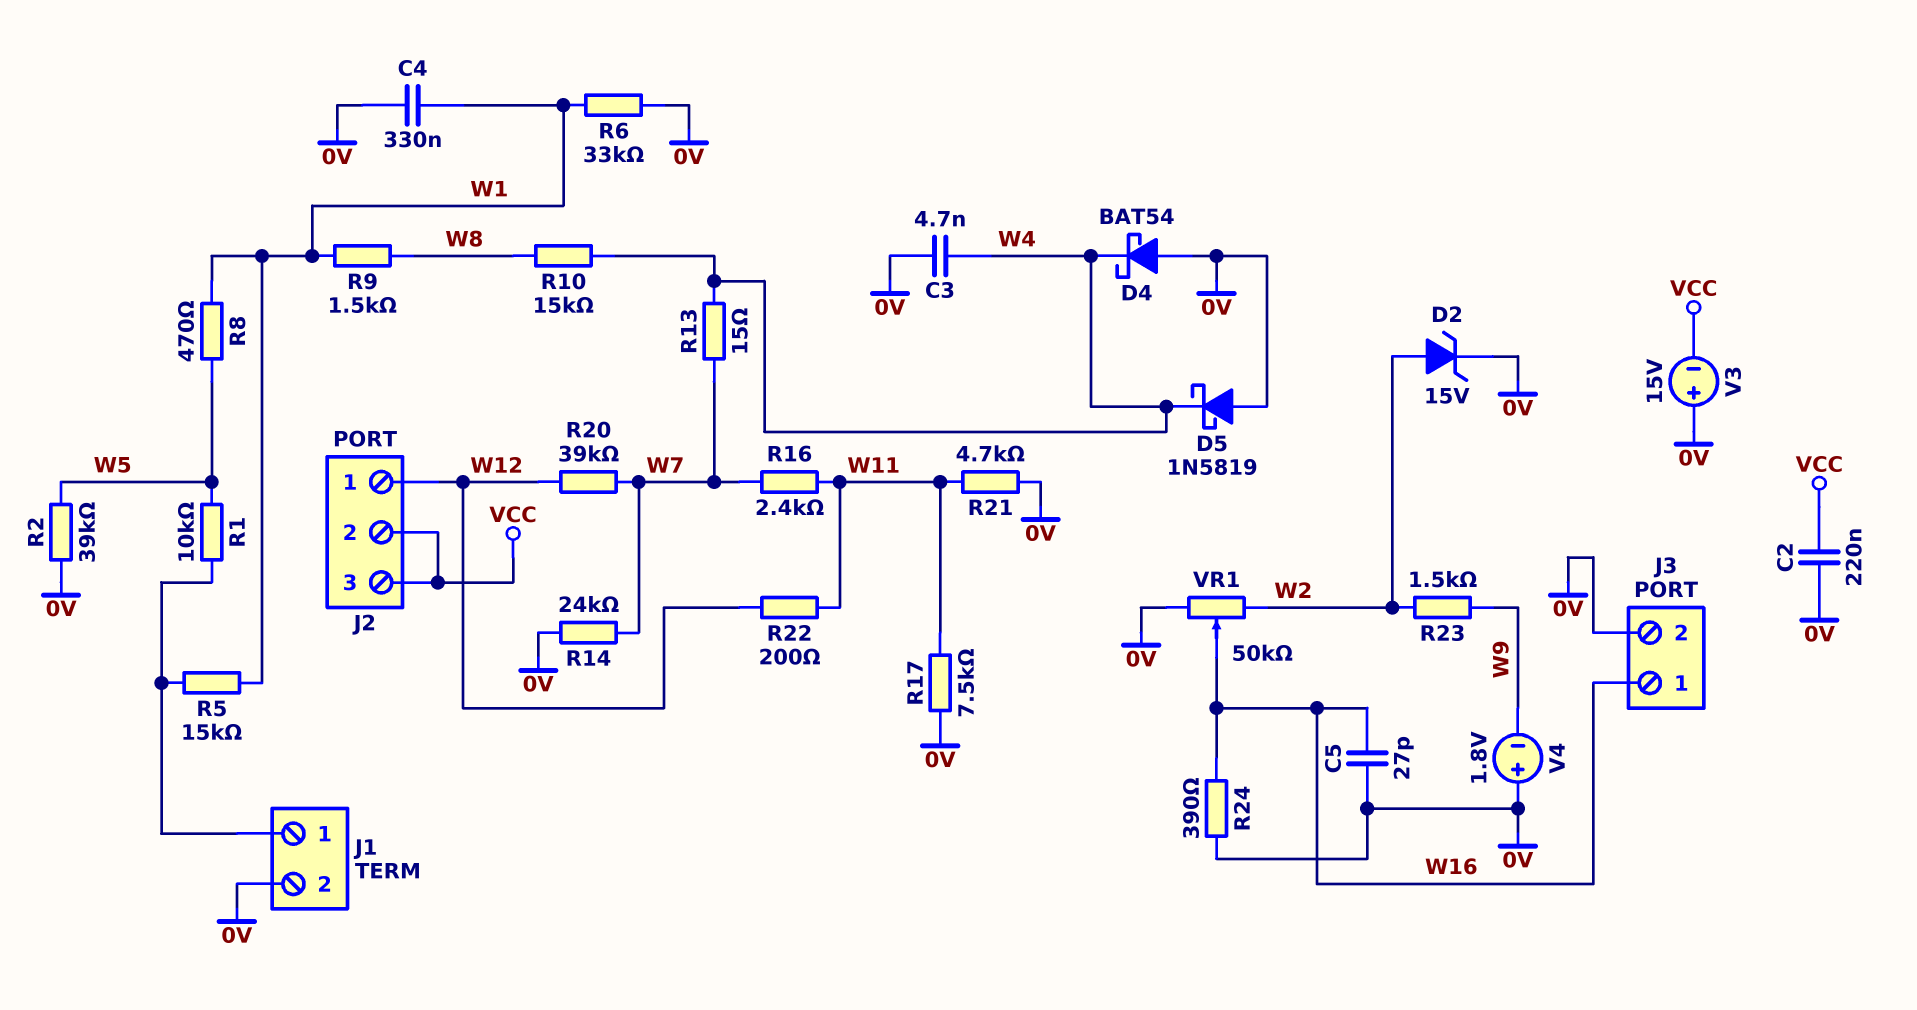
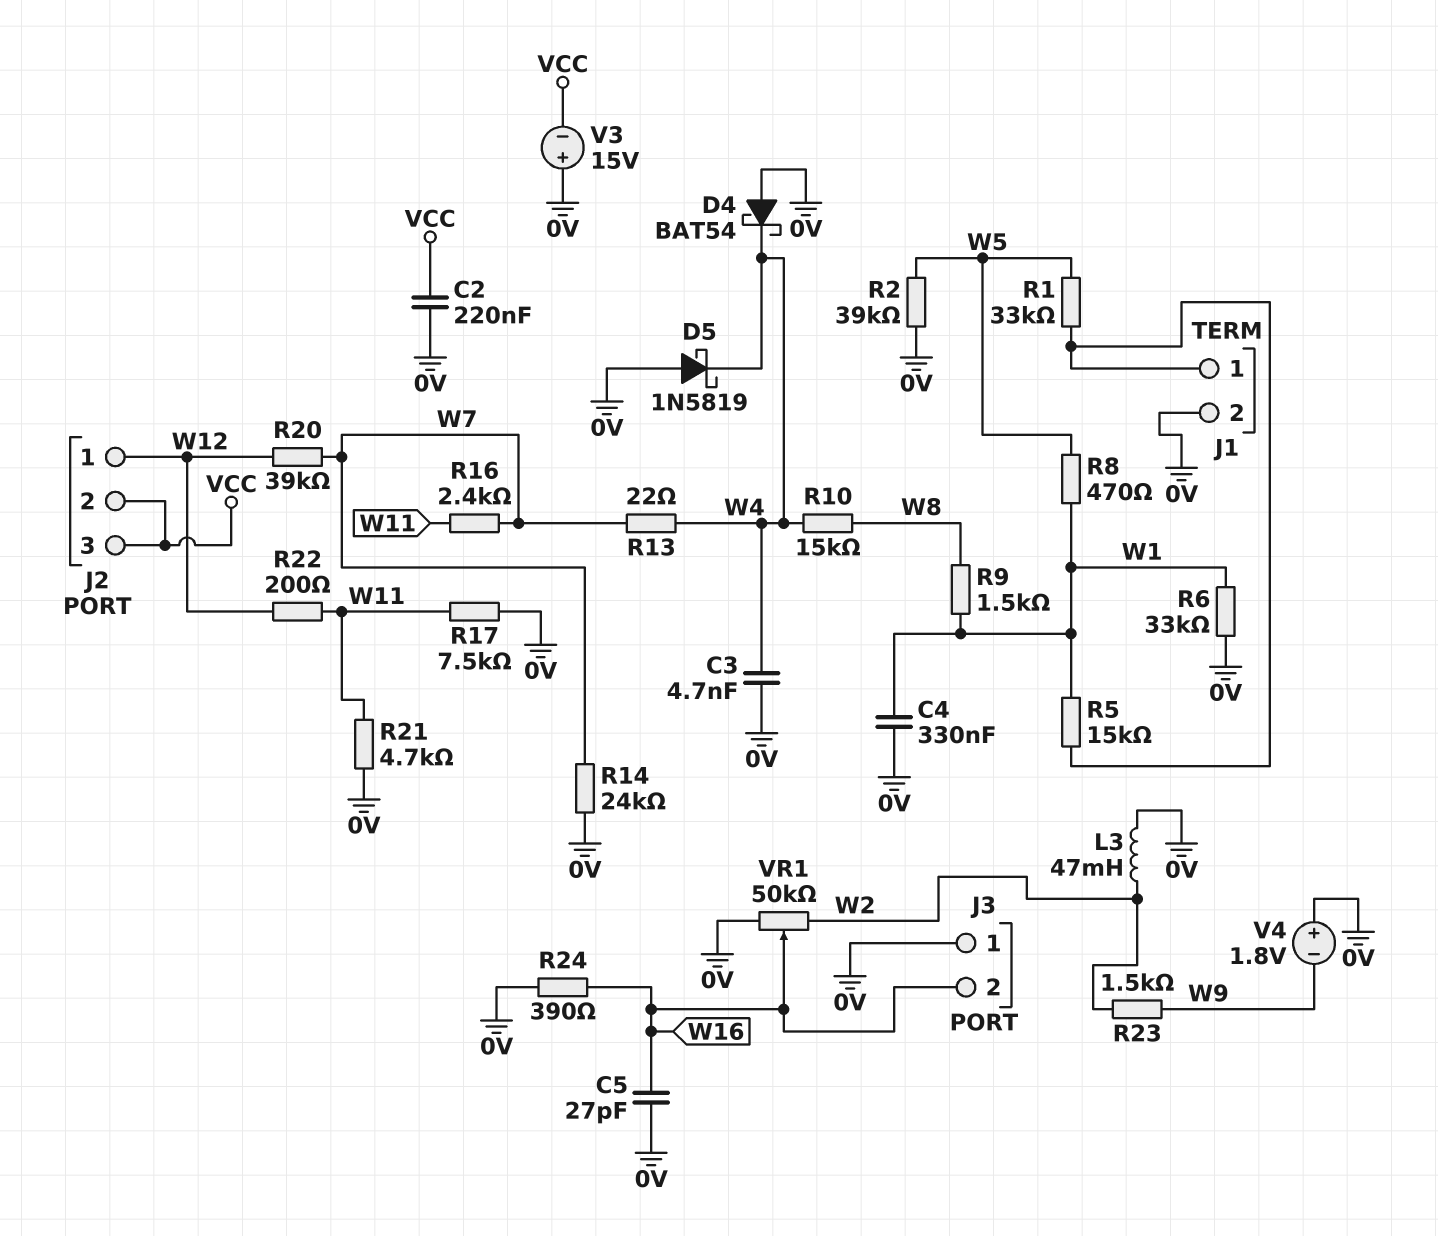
D2: zener 15V (A W2, K 0V) -> none
J3 pin 1: W16 -> 0V
J3 pin 2: 0V -> W16
L3: none -> 47mH (0V, W2)
R1: 10k (J1/1, W5) -> 33k (J1/1, W5)
R13: 15 (W4, W7) -> 22 (W4, W7)

